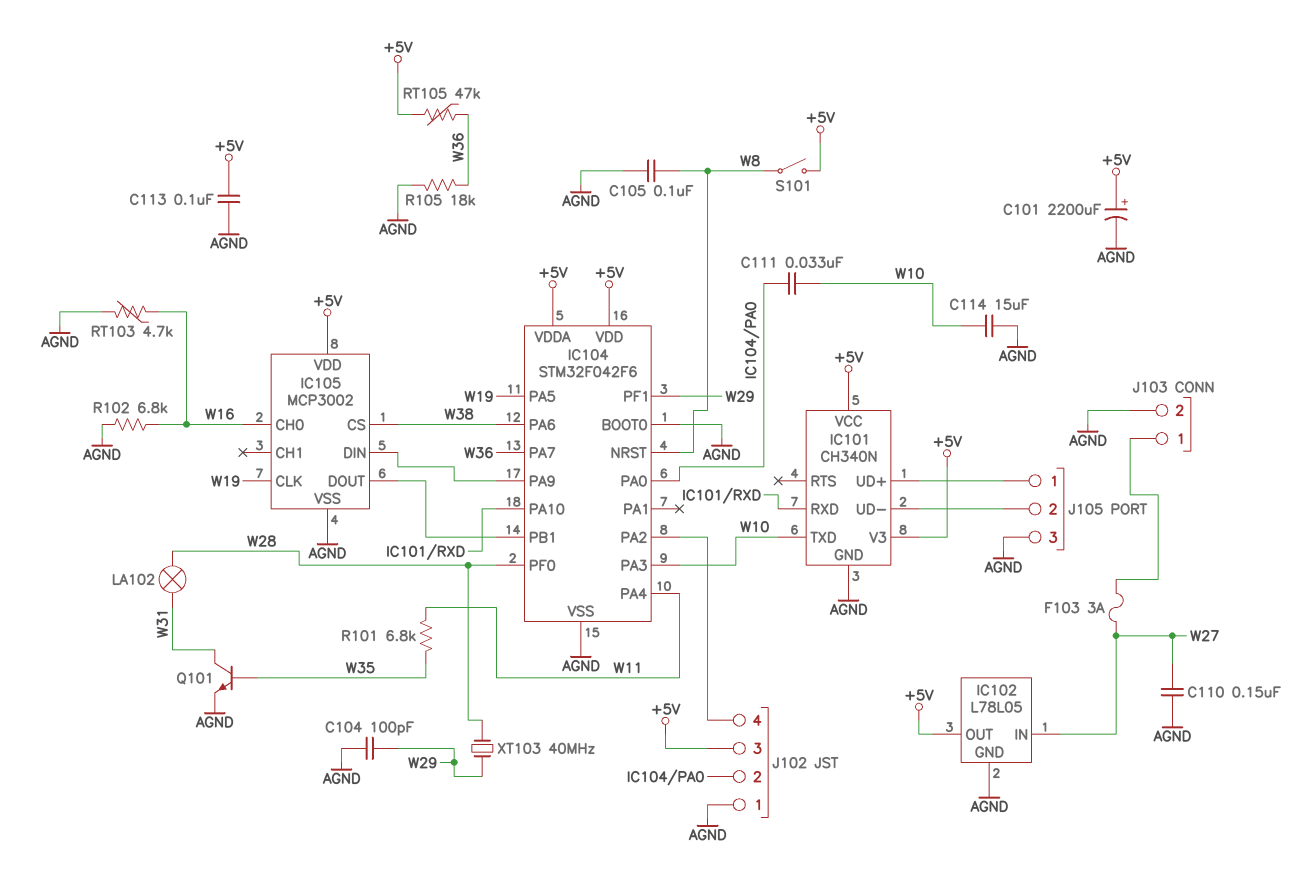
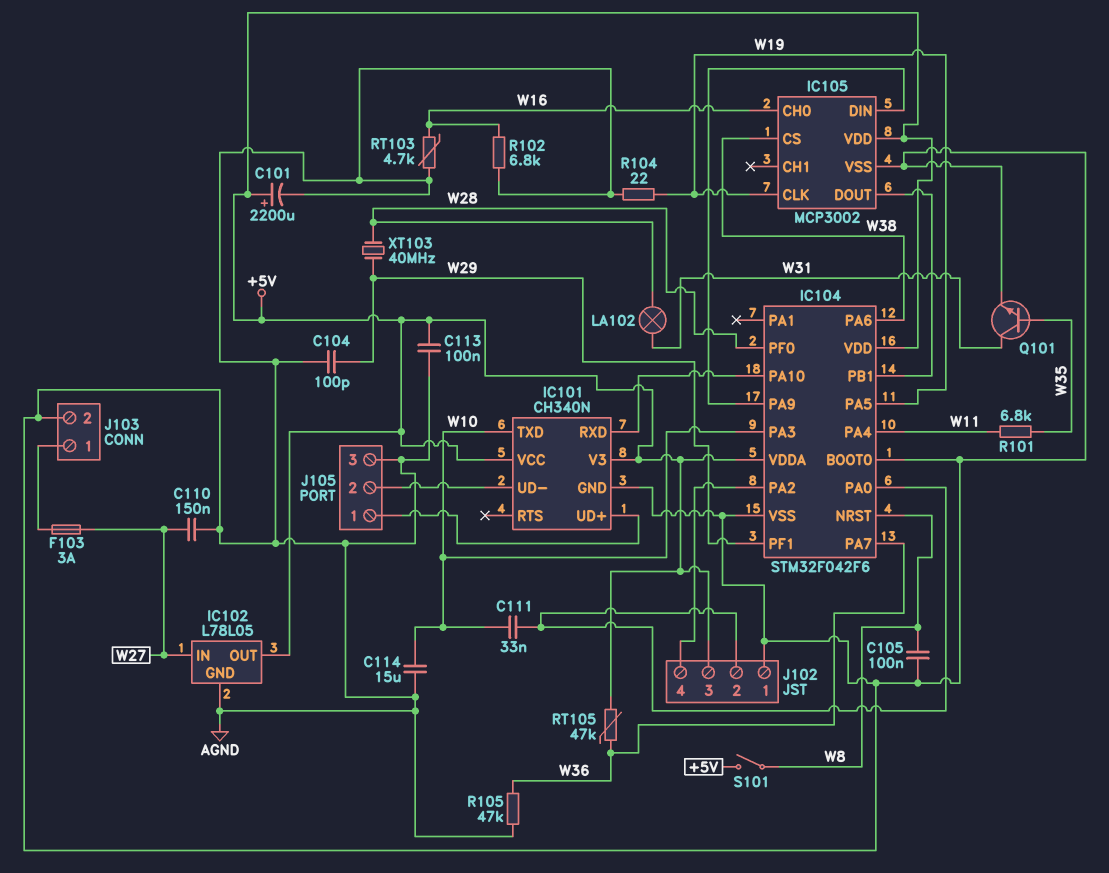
R104: none -> 22 (AGND, W19)
R105: 18k (AGND, W36) -> 47k (AGND, W36)

